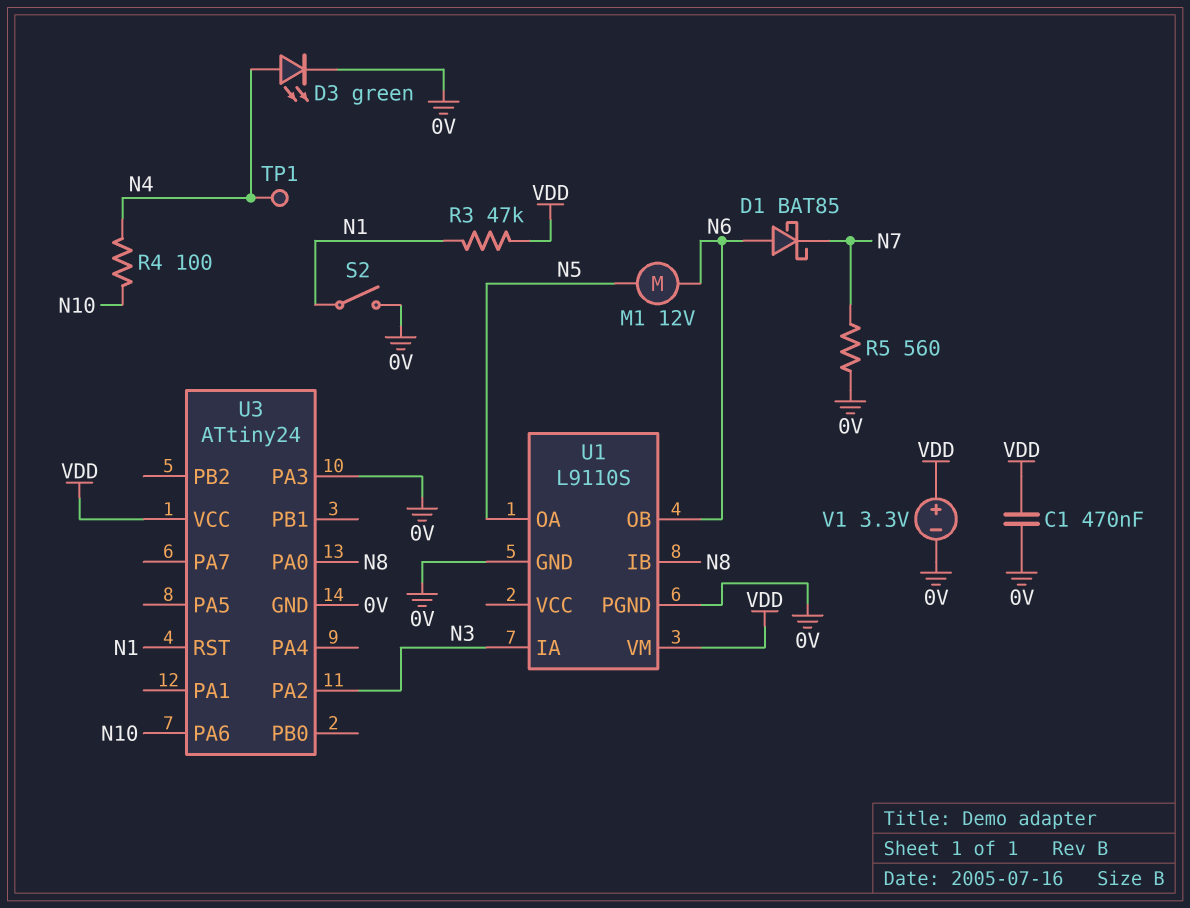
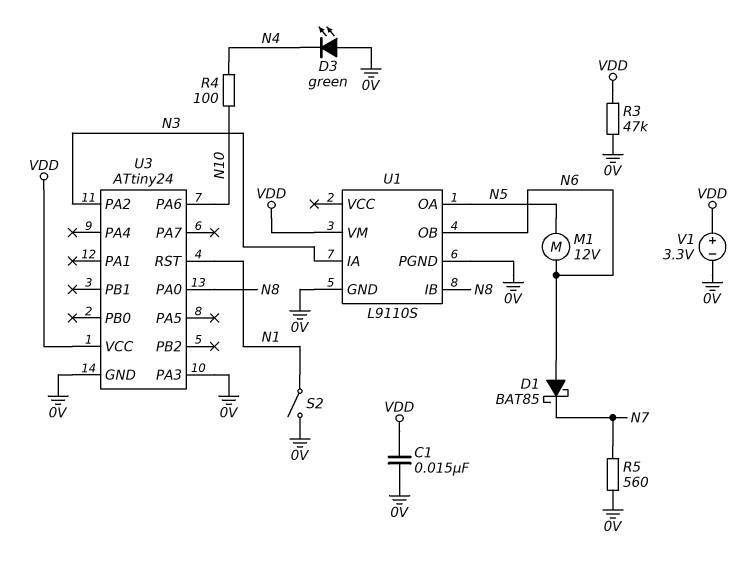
C1: 470nF (0V, VDD) -> 15nF (0V, VDD)
D3: LED green (A N4, K 0V) -> LED green (A 0V, K N4)
R3: 47k (N1, VDD) -> 47k (0V, VDD)
TP1: test point (N4) -> none

